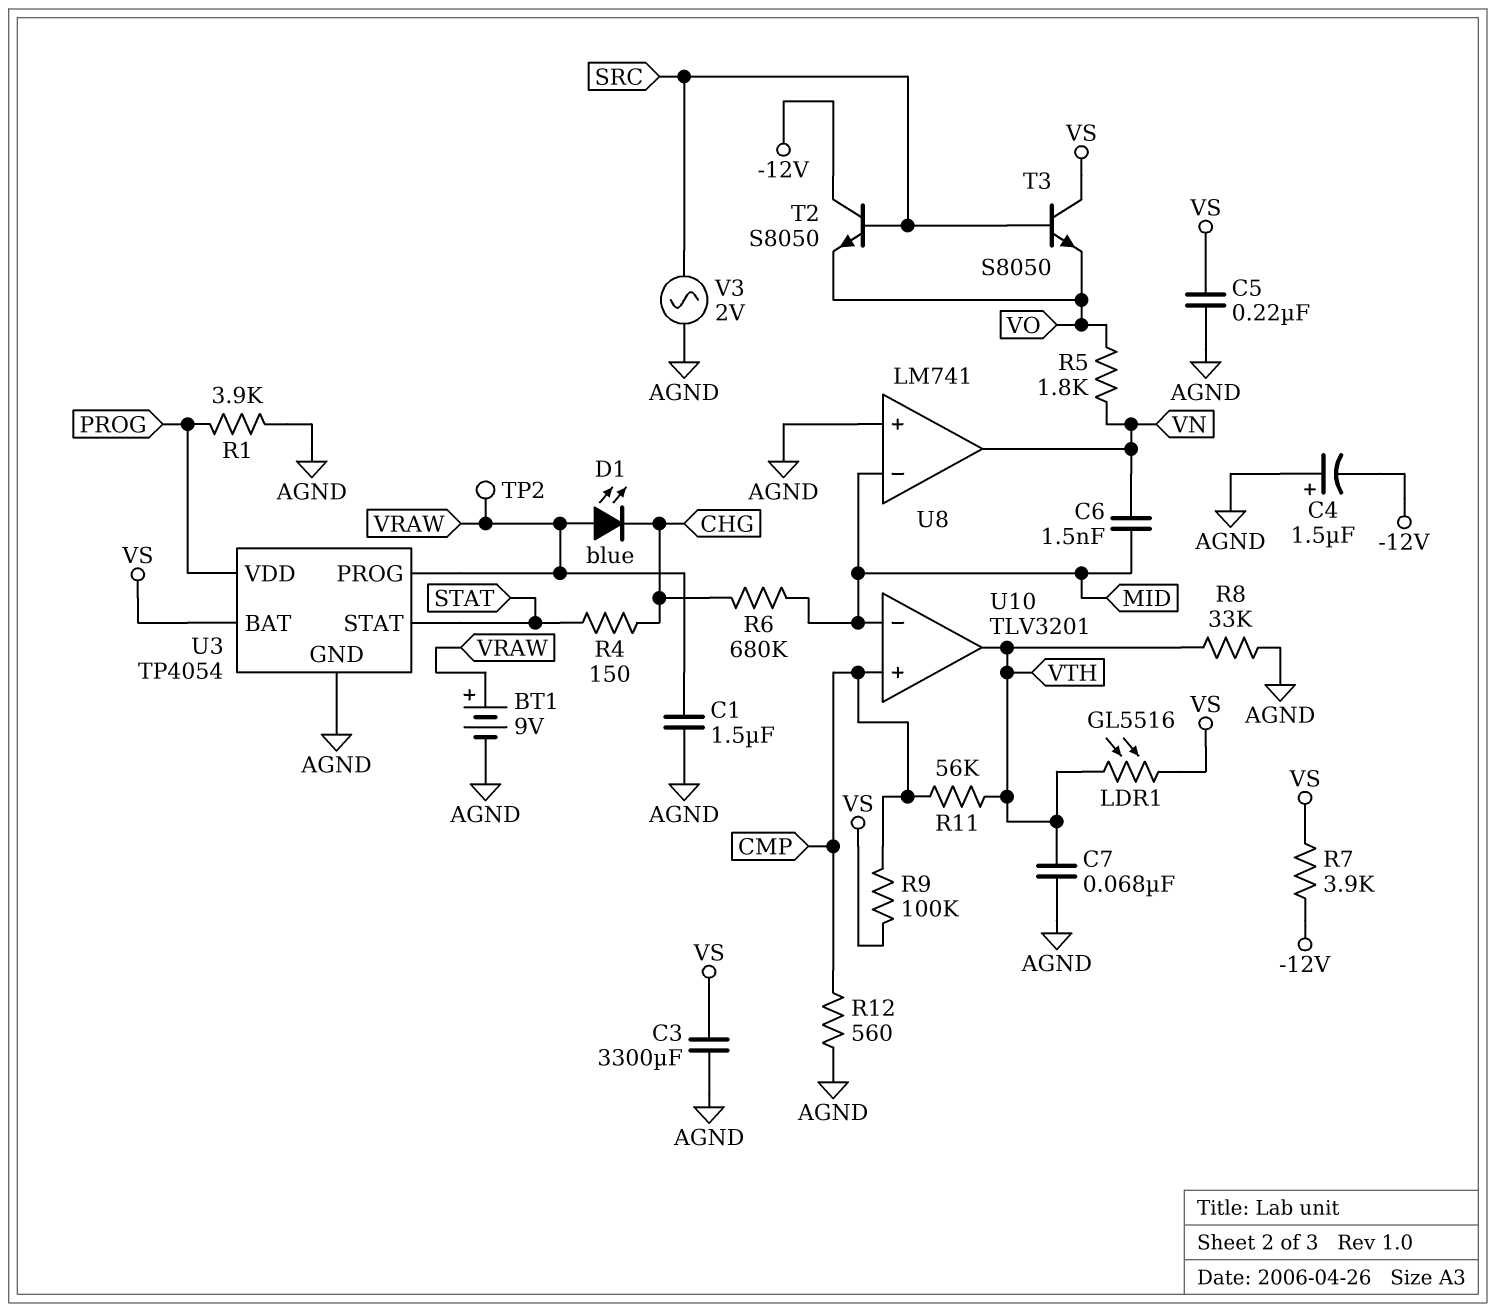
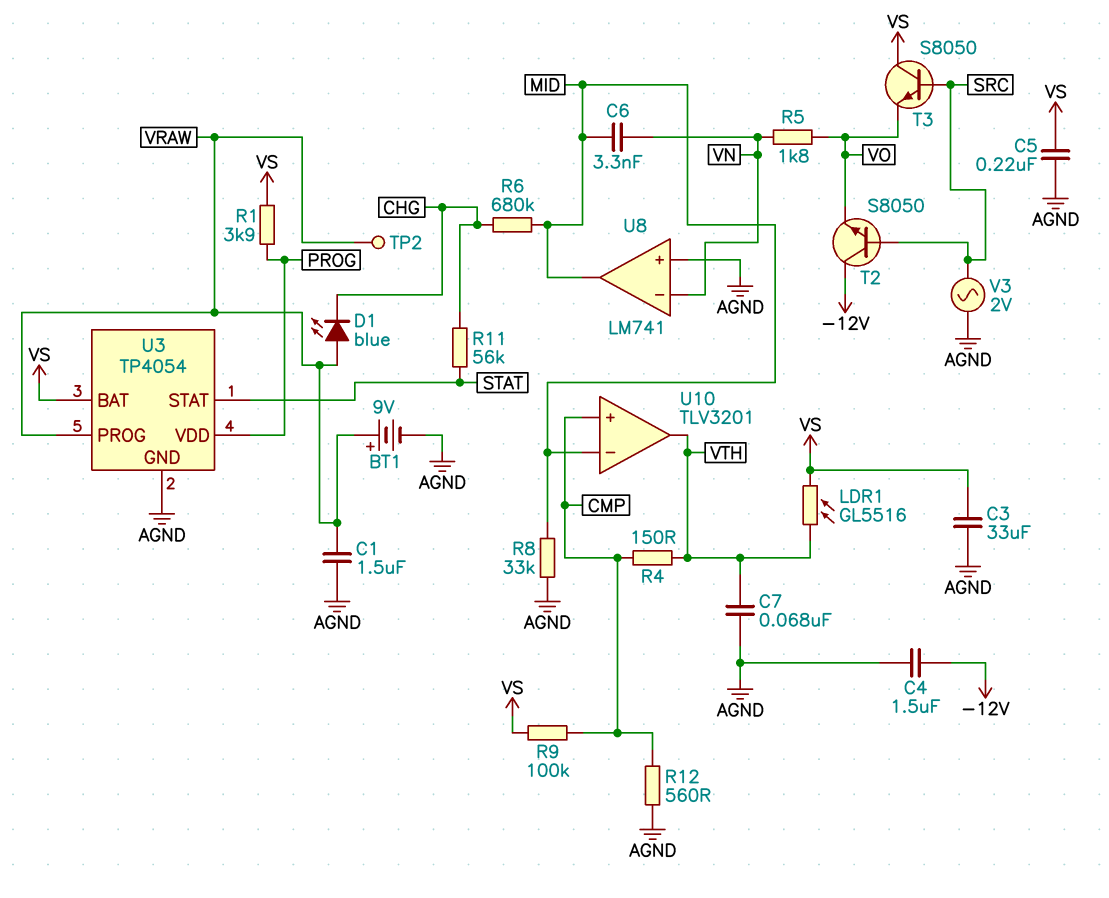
C3: 3300uF (AGND, VS) -> 33uF (AGND, VS)
C4: 1.5uF (plus AGND, minus -12V) -> 1.5uF (-12V, AGND)
C6: 1.5nF (MID, VN) -> 3.3nF (MID, VN)
R1: 3.9k (AGND, PROG) -> 3.9k (PROG, VS)
R4: 150 (CHG, STAT) -> 150 (CMP, VTH)
R7: 3.9k (-12V, VS) -> none
R8: 33k (AGND, VTH) -> 33k (AGND, MID)
R11: 56k (CMP, VTH) -> 56k (CHG, STAT)
U8 pin in-: MID -> VN
U8 pin out: VN -> MID

